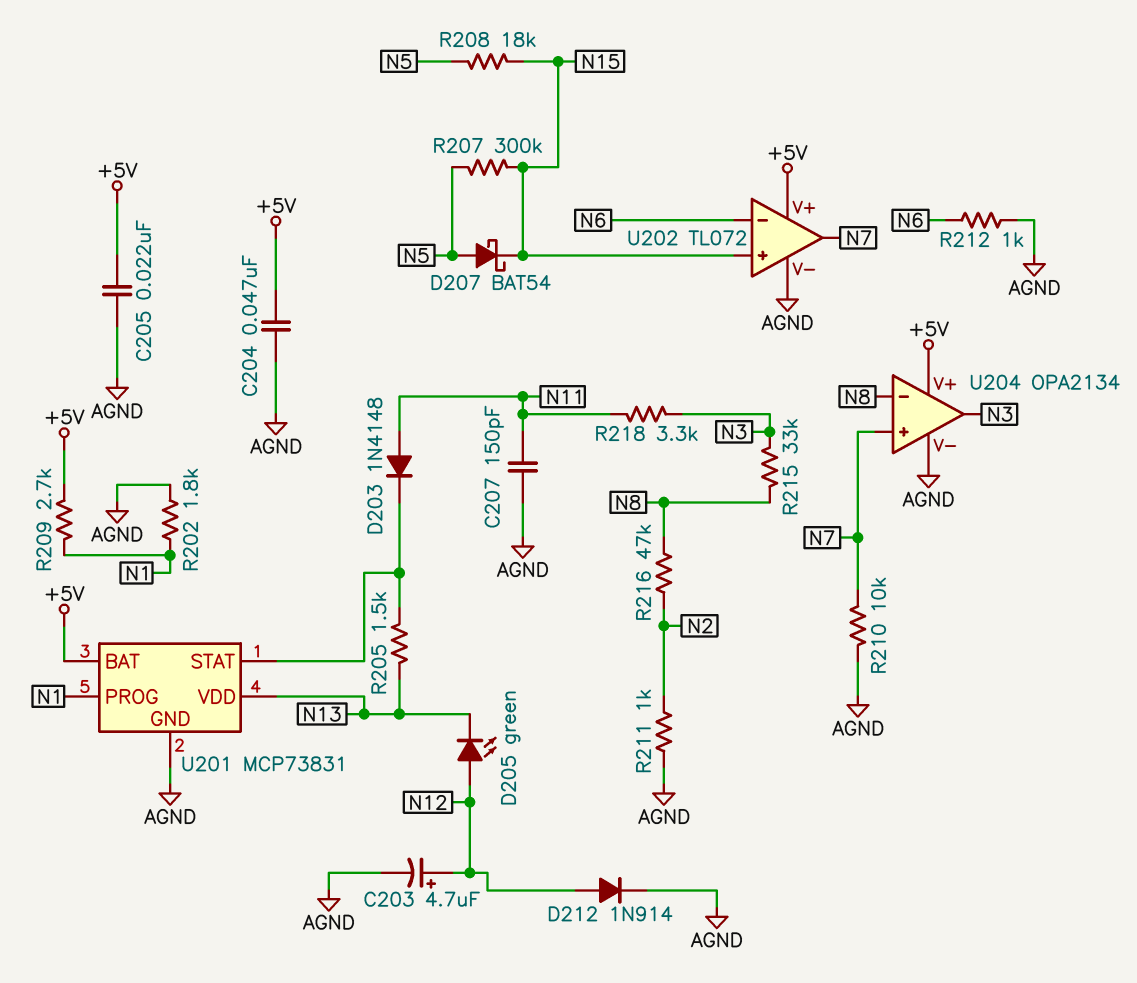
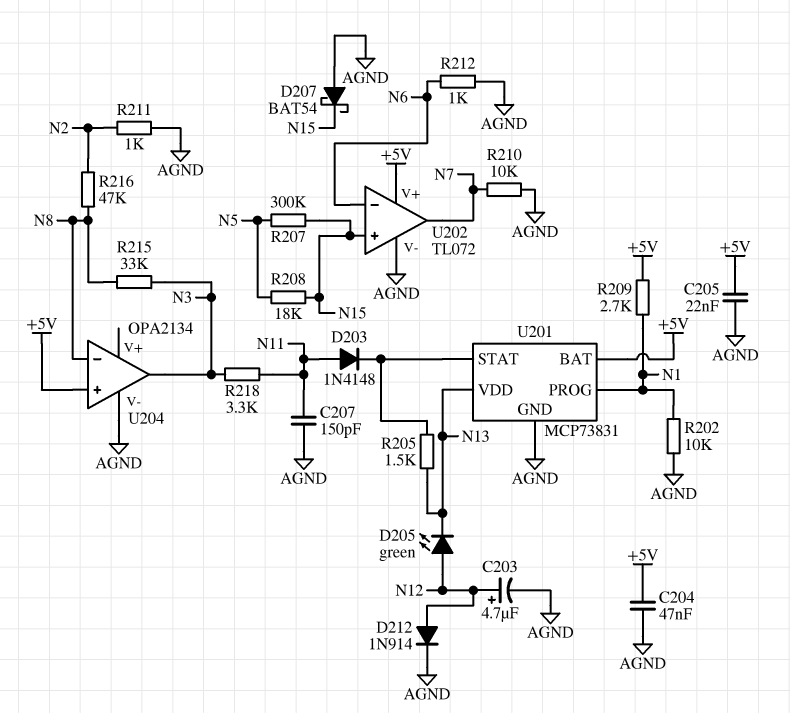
D207: schottky BAT54 (A N5, K N15) -> schottky BAT54 (A AGND, K N15)
R202: 1.8k (AGND, N1) -> 10k (AGND, N1)
U204 pin V+: +5V -> none
U204 pin in+: N7 -> +5V

